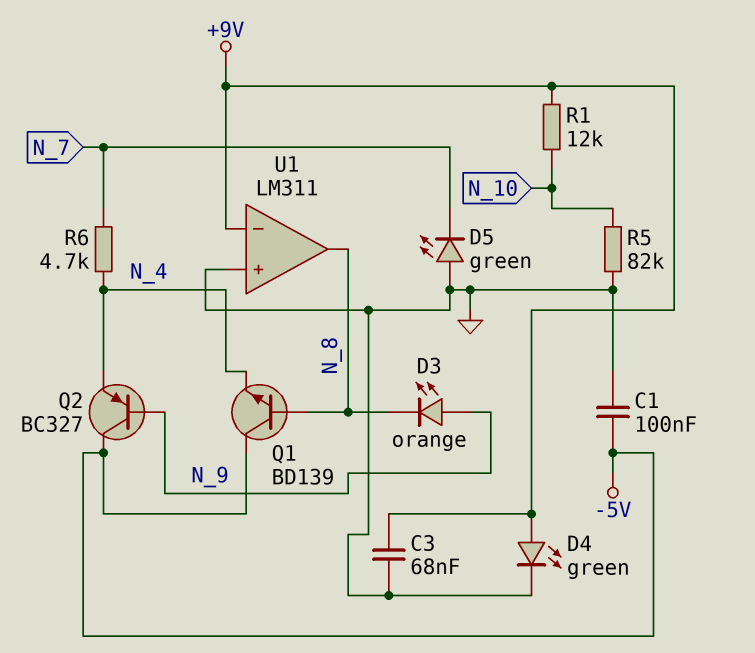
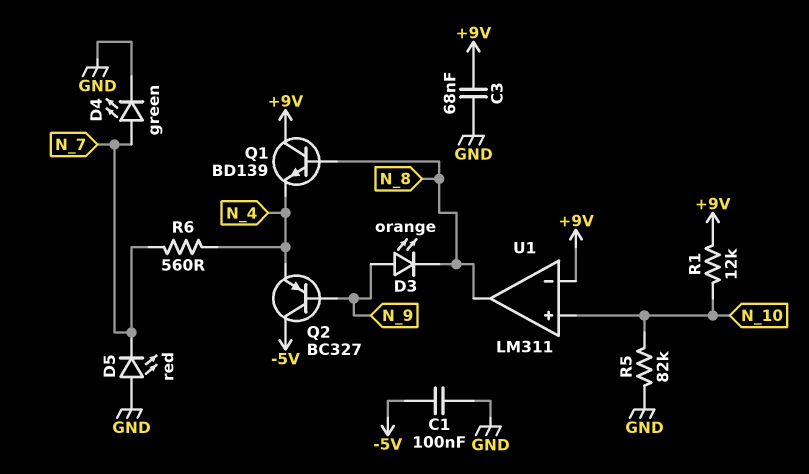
D4: LED green (A +9V, K GND) -> LED green (A N_7, K GND)
D5: LED green (A GND, K N_7) -> LED red (A GND, K N_7)
Q1: NPN BD139 (B N_8, C -5V, E N_4) -> NPN BD139 (B N_8, C +9V, E N_4)
R6: 4.7k (N_4, N_7) -> 560 (N_4, N_7)
U1 pin in+: GND -> N_10

